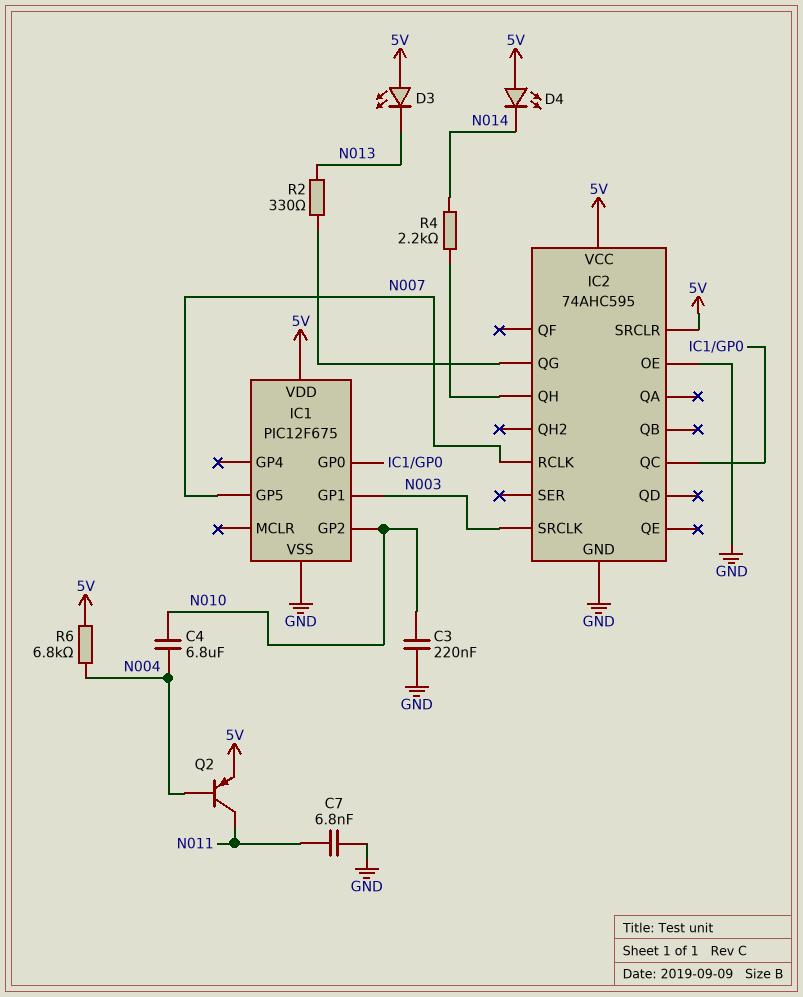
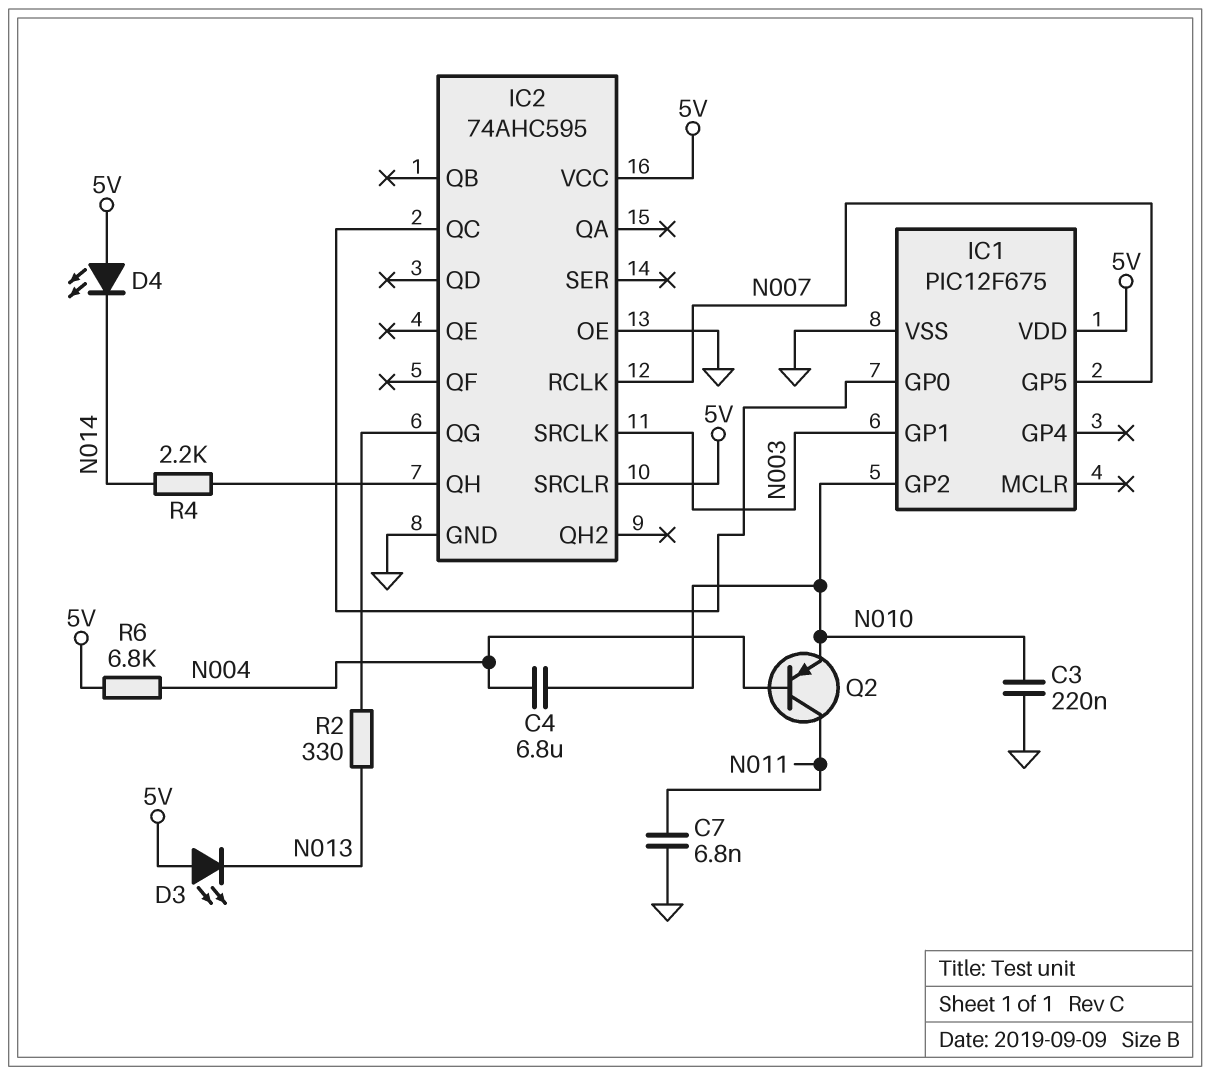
Q2: PNP (B N004, C N011, E 5V) -> PNP (B N004, C N011, E N010)

